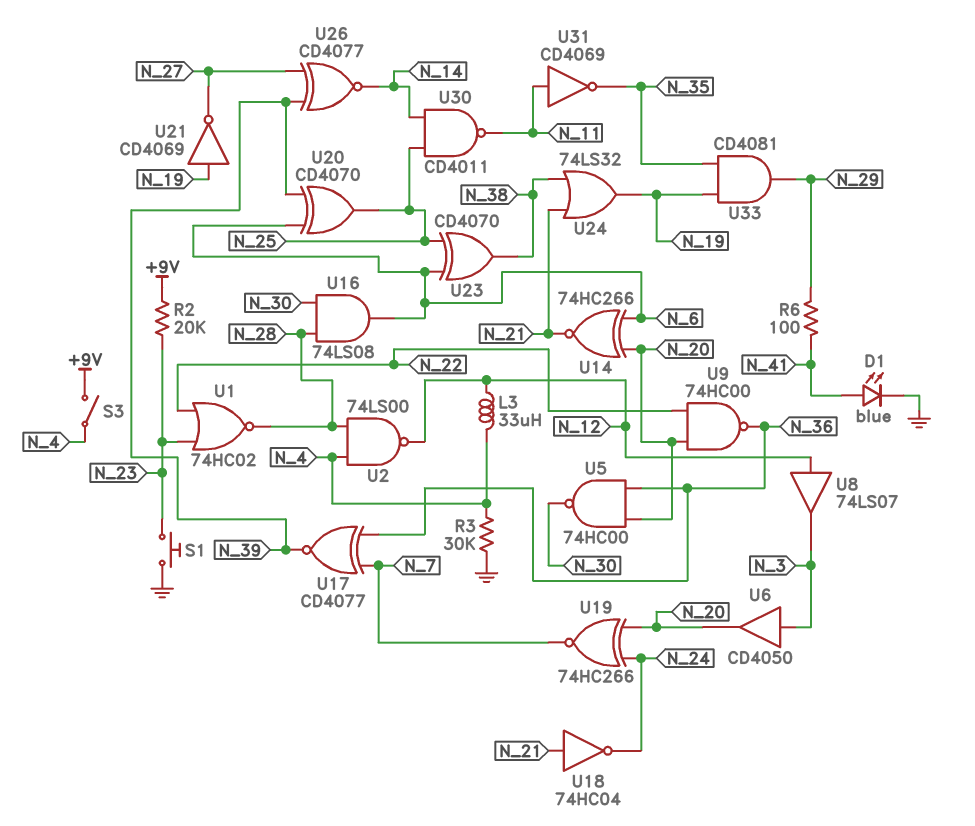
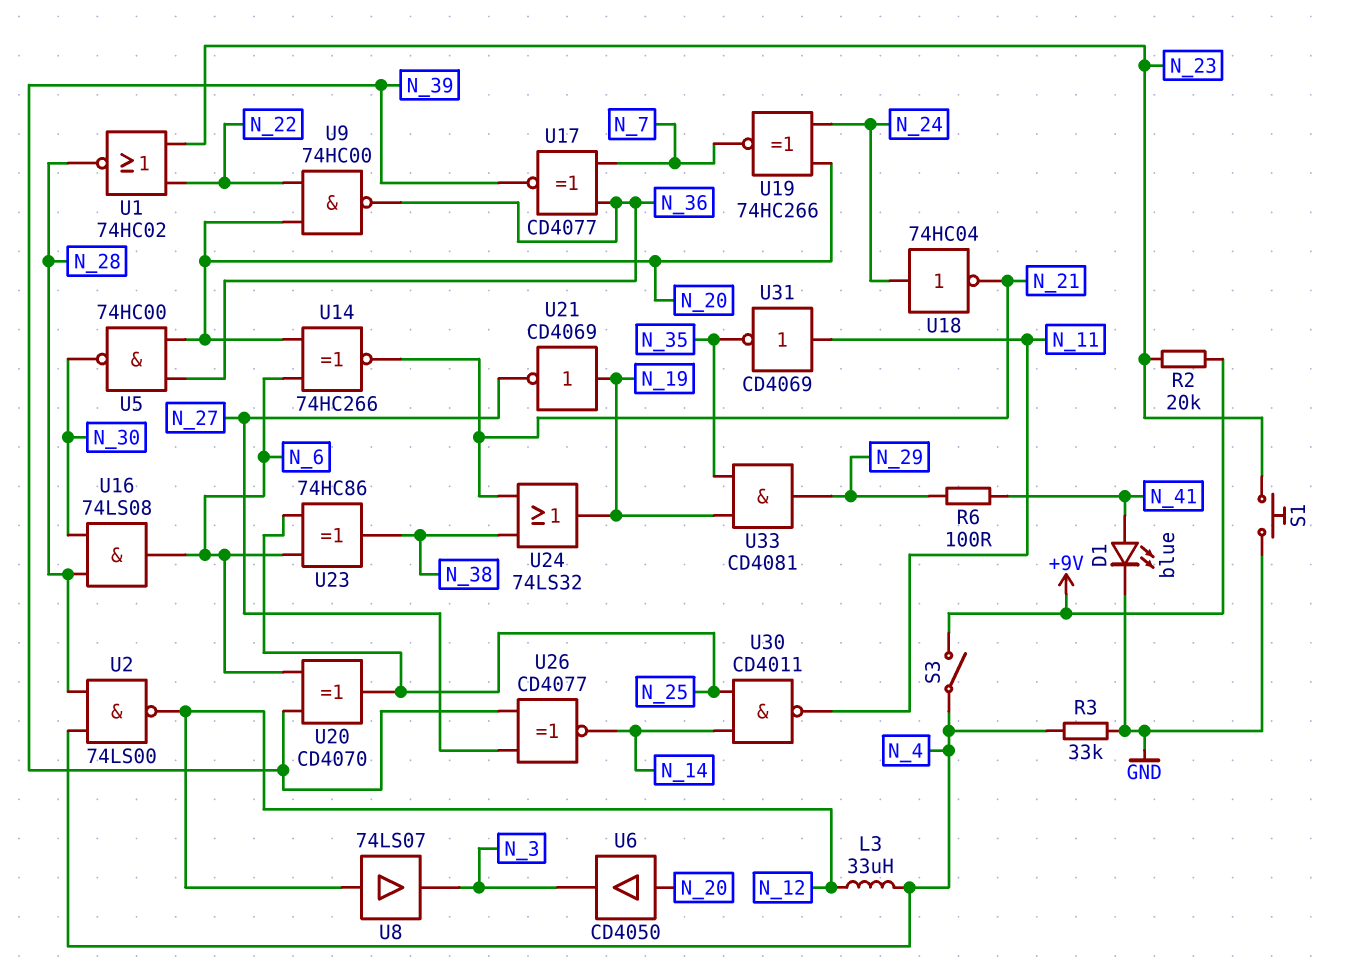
R3: 30k (GND, N_4) -> 33k (GND, N_4)
U6: buffer CD4050 (in N_3, out N_20) -> buffer CD4050 (in N_20, out N_3)
U18: NOT 74HC04 (in N_21, out N_24) -> NOT 74HC04 (in N_24, out N_21)
U23: XOR CD4070 (in N_6, in N_25, out N_38) -> XOR 74HC86 (in N_6, in N_25, out N_38)

